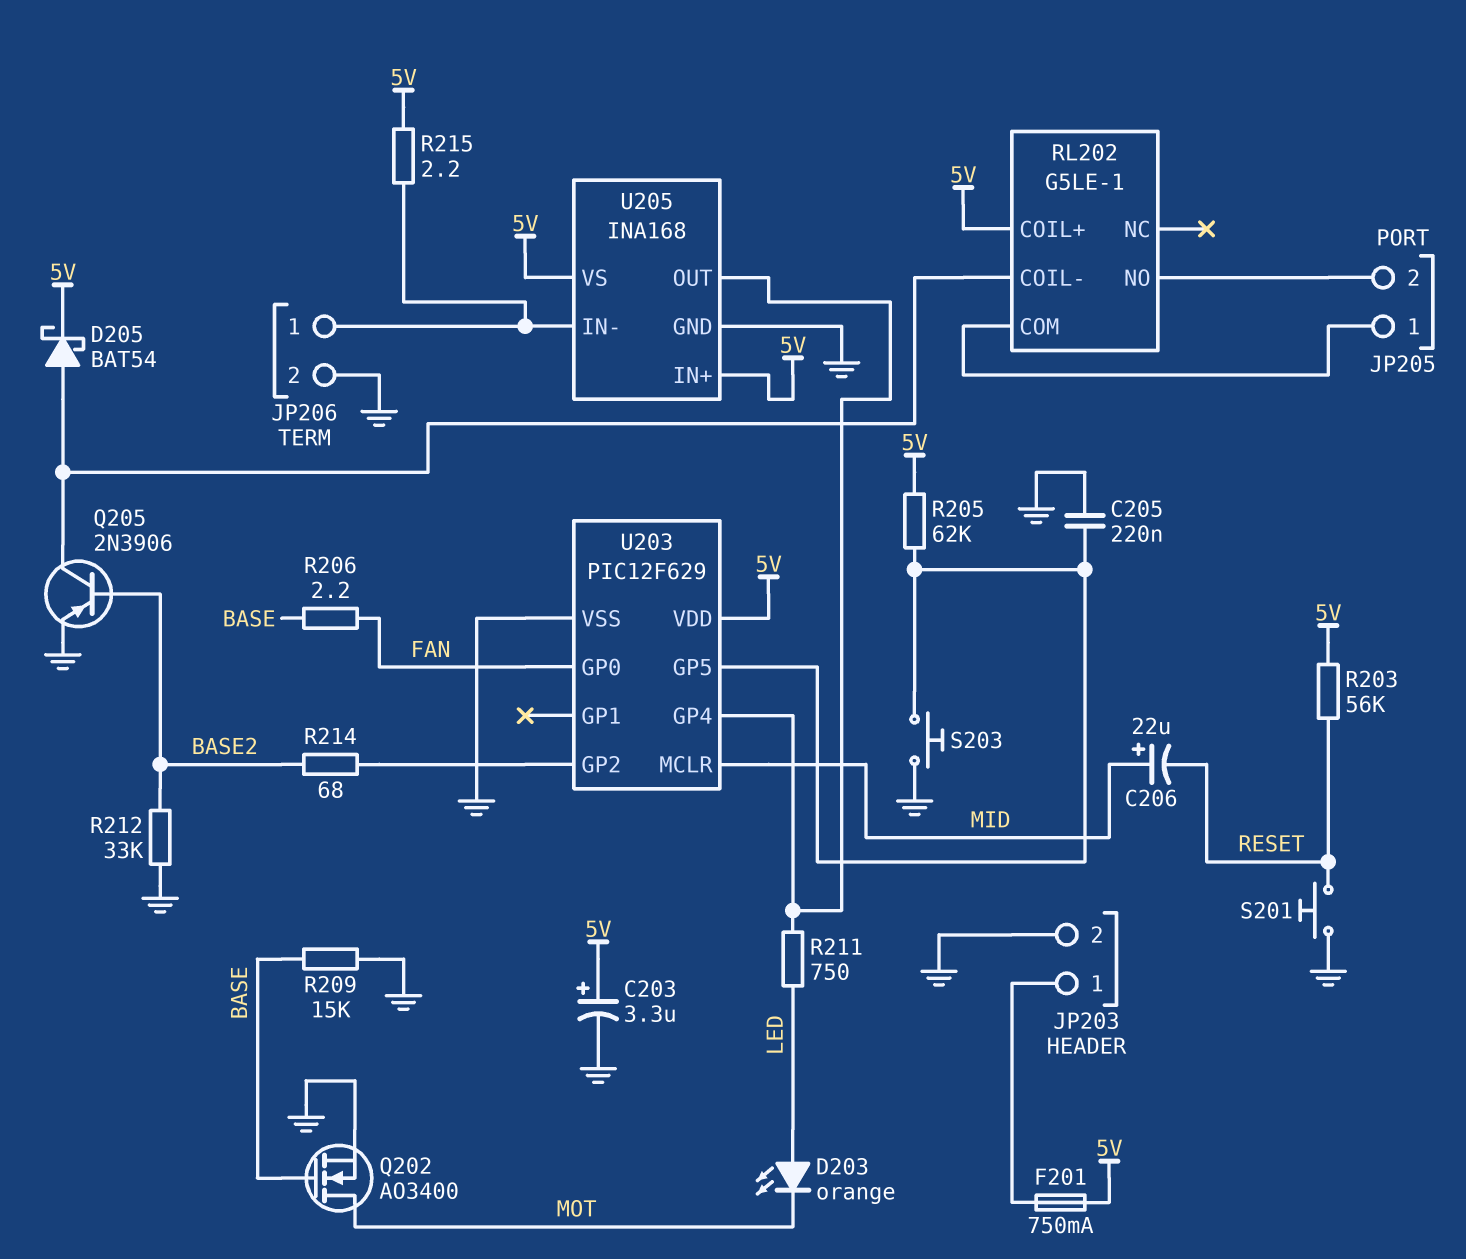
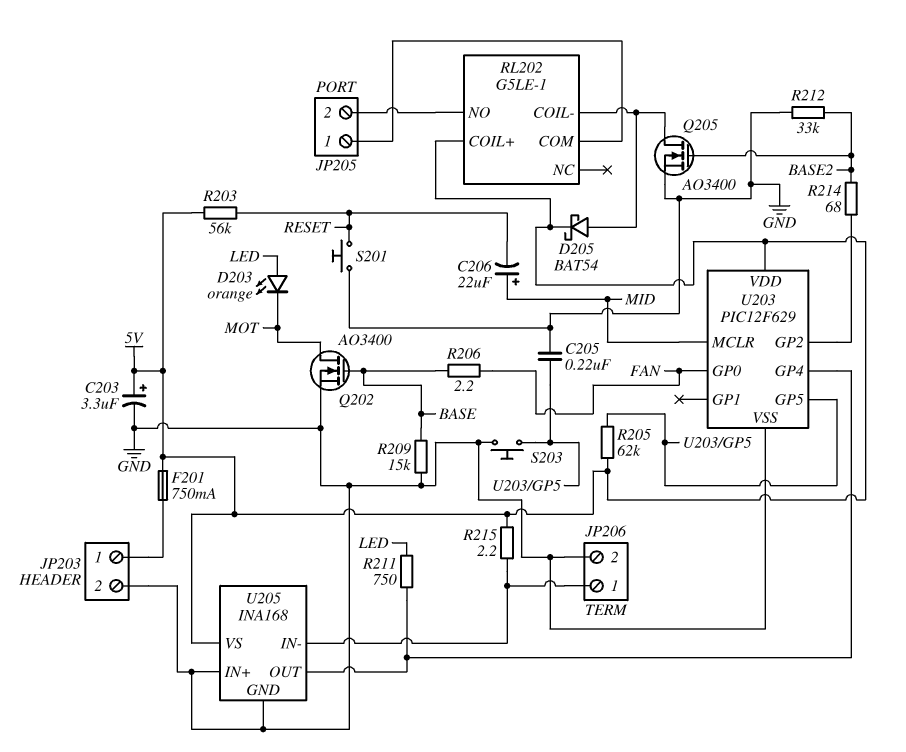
Q205: PNP 2N3906 (B BASE2, C RL202/COIL-, E GND) -> NMOS AO3400 (G BASE2, D RL202/COIL-, S GND)
U205 pin IN+: 5V -> GND

